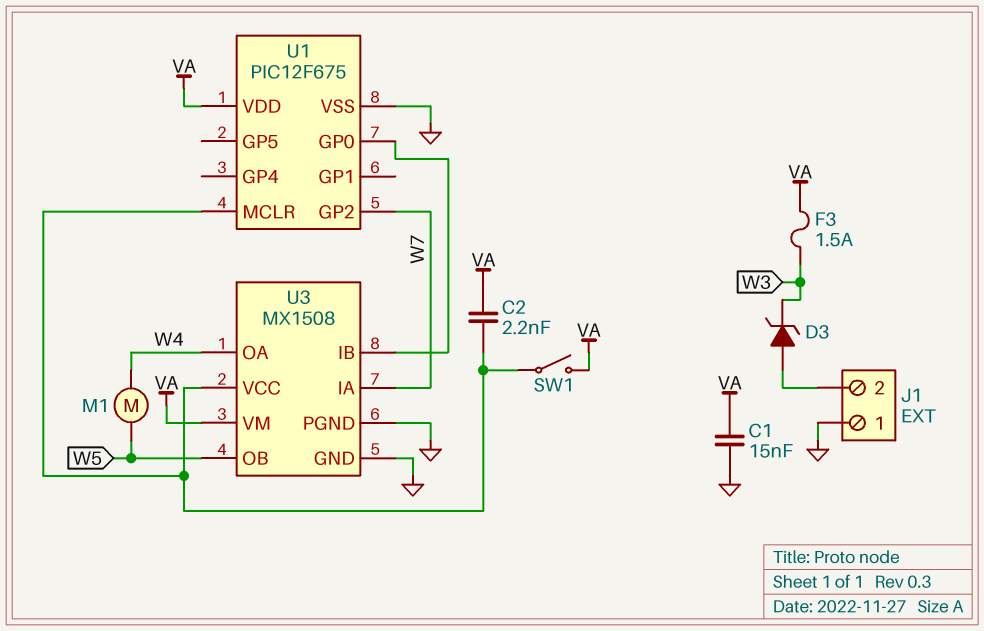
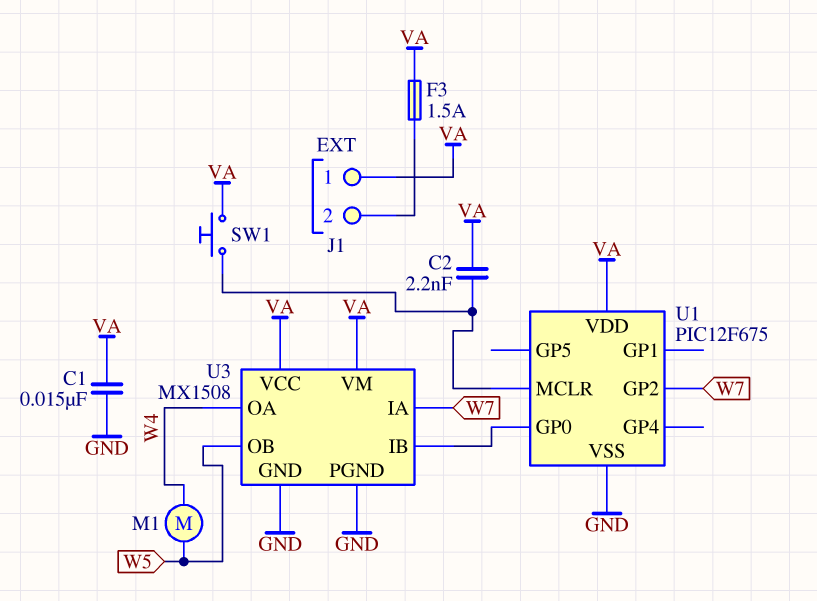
D3: zener (A J1/2, K W3) -> none
F3: 1.5A (VA, W3) -> 1.5A (J1/2, VA)
J1 pin 1: GND -> VA
SW1: switch (U1/MCLR, VA) -> button (U1/MCLR, VA)
U3 pin VCC: U1/MCLR -> VA

